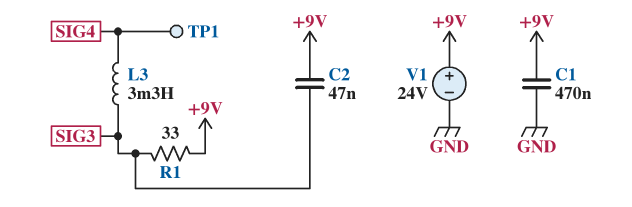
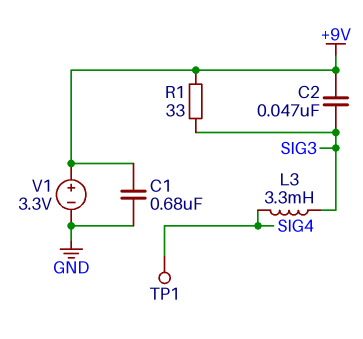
C1: 470nF (+9V, GND) -> 680nF (+9V, GND)
V1: 24V (plus +9V, minus GND) -> 3.3V (plus +9V, minus GND)

